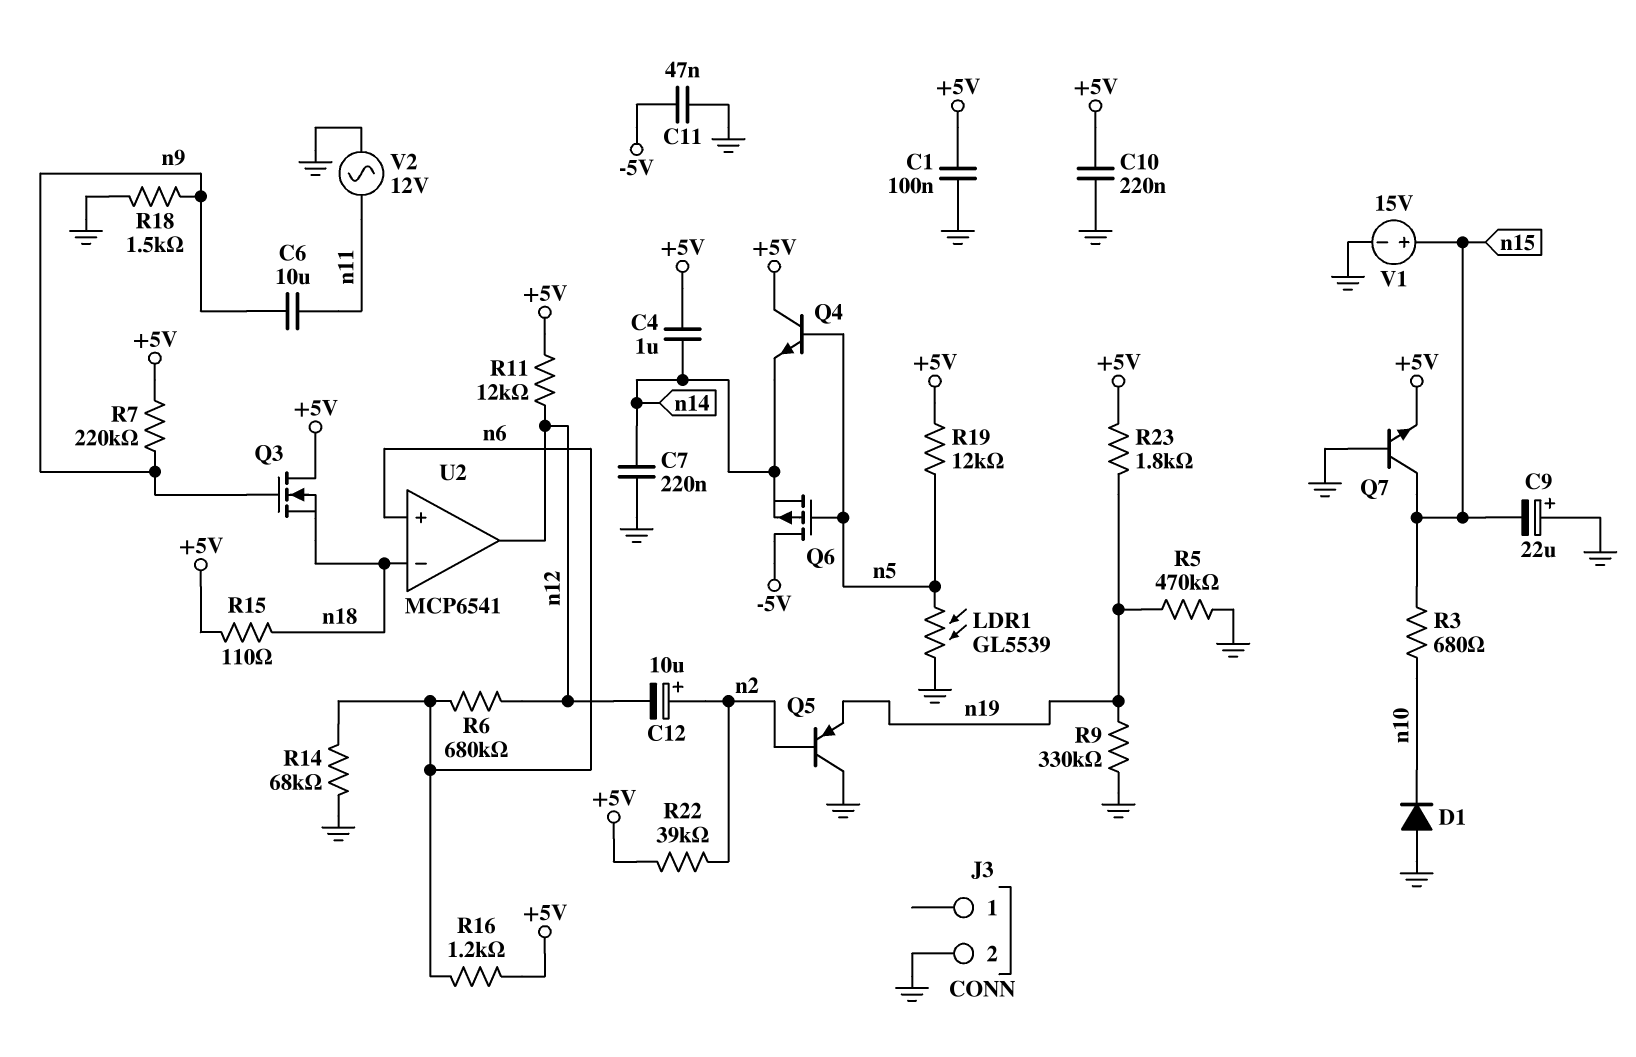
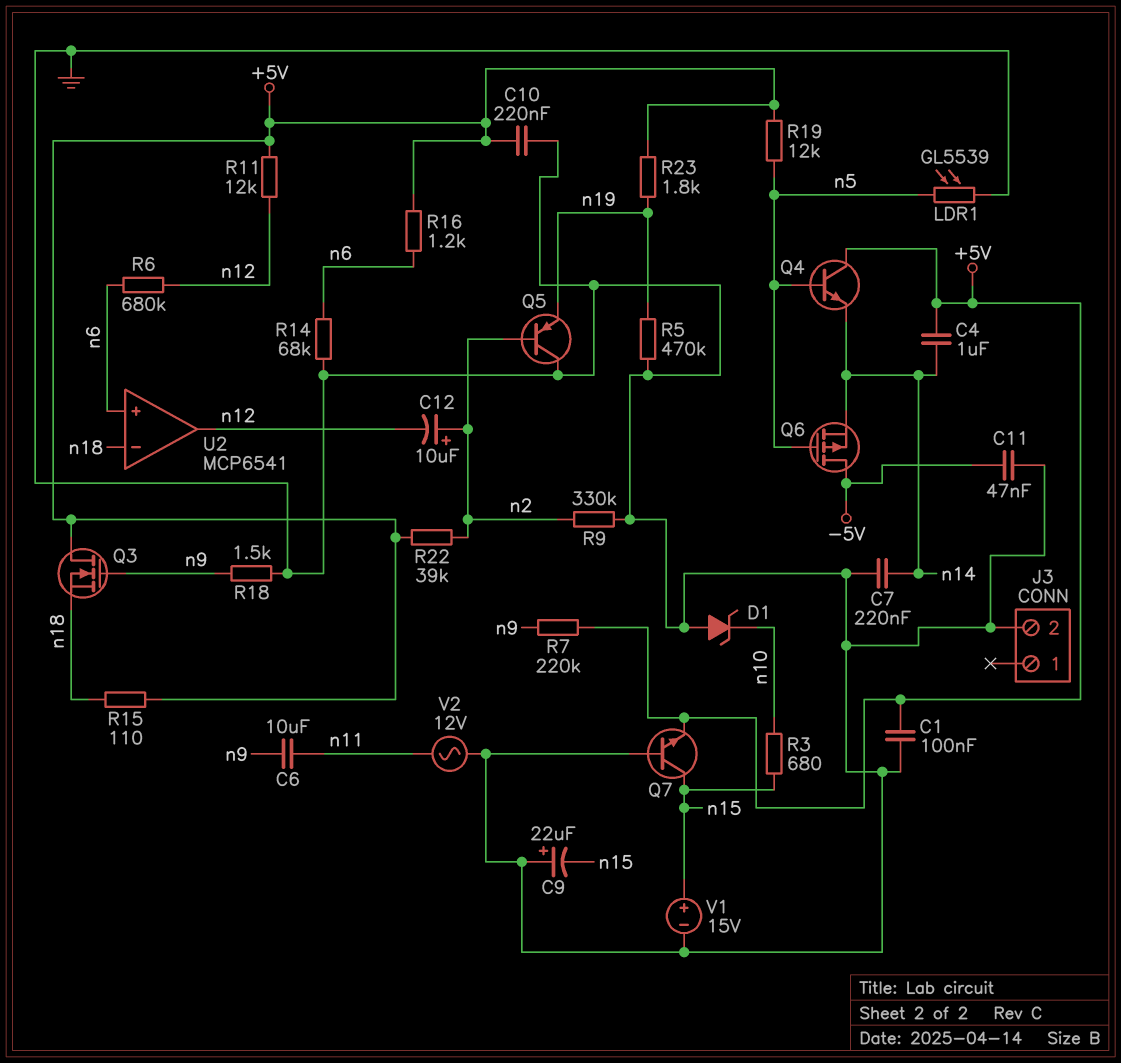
D1: diode (A GND, K n10) -> zener (A GND, K n10)
R9: 330k (GND, n19) -> 330k (GND, n2)

